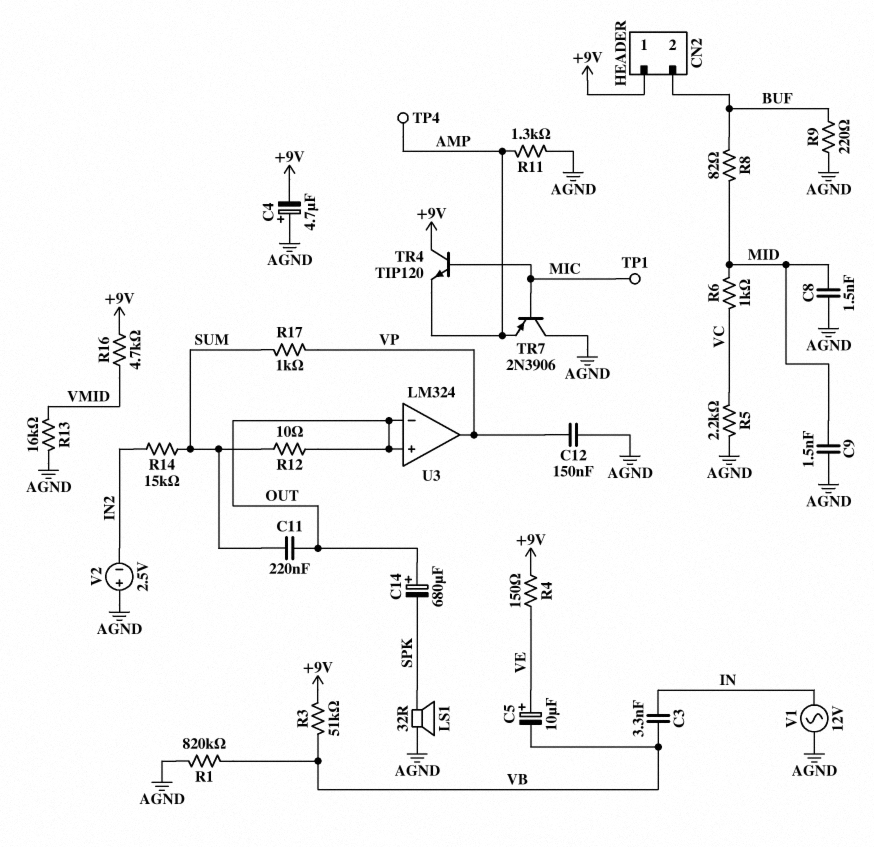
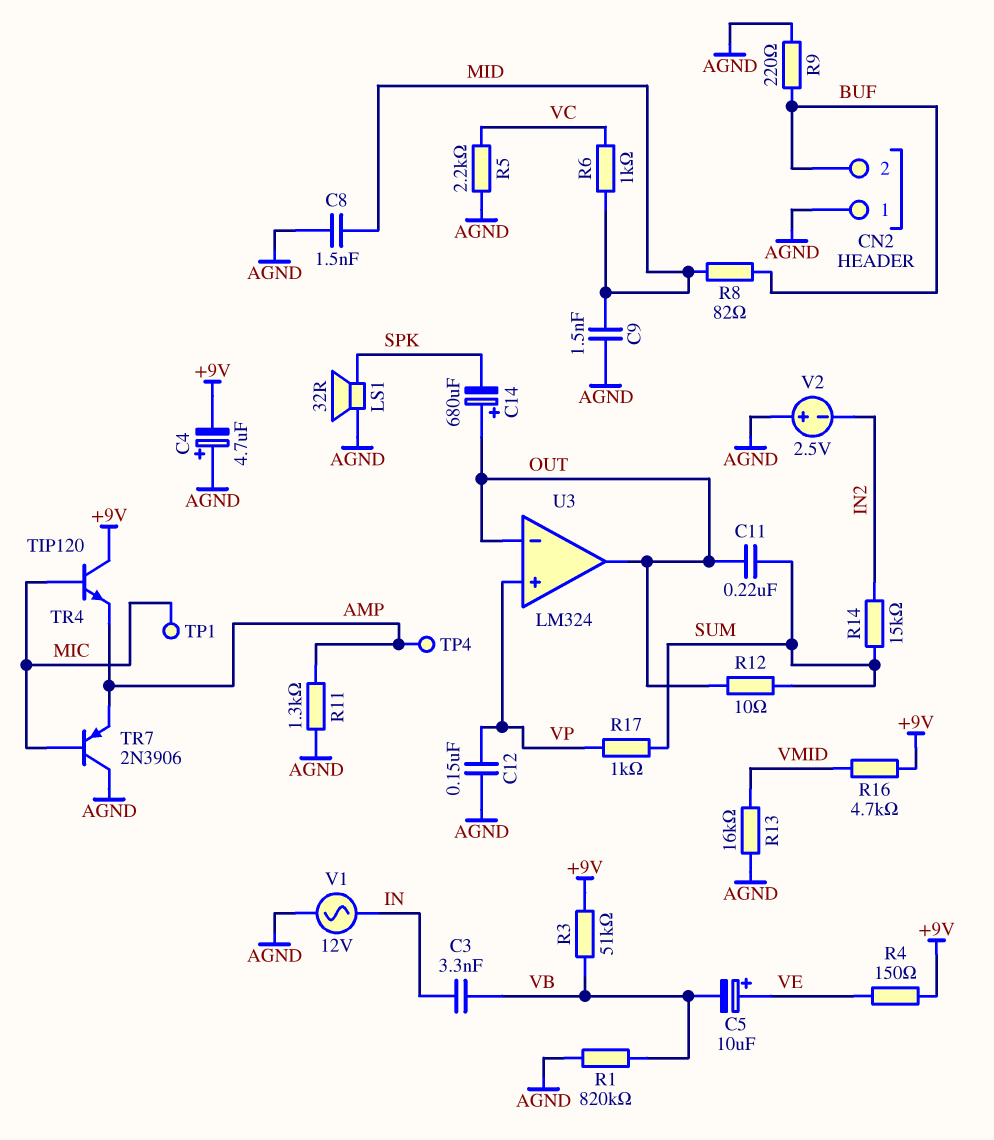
CN2 pin 1: +9V -> AGND
U3 pin in+: OUT -> VP
U3 pin out: VP -> OUT

